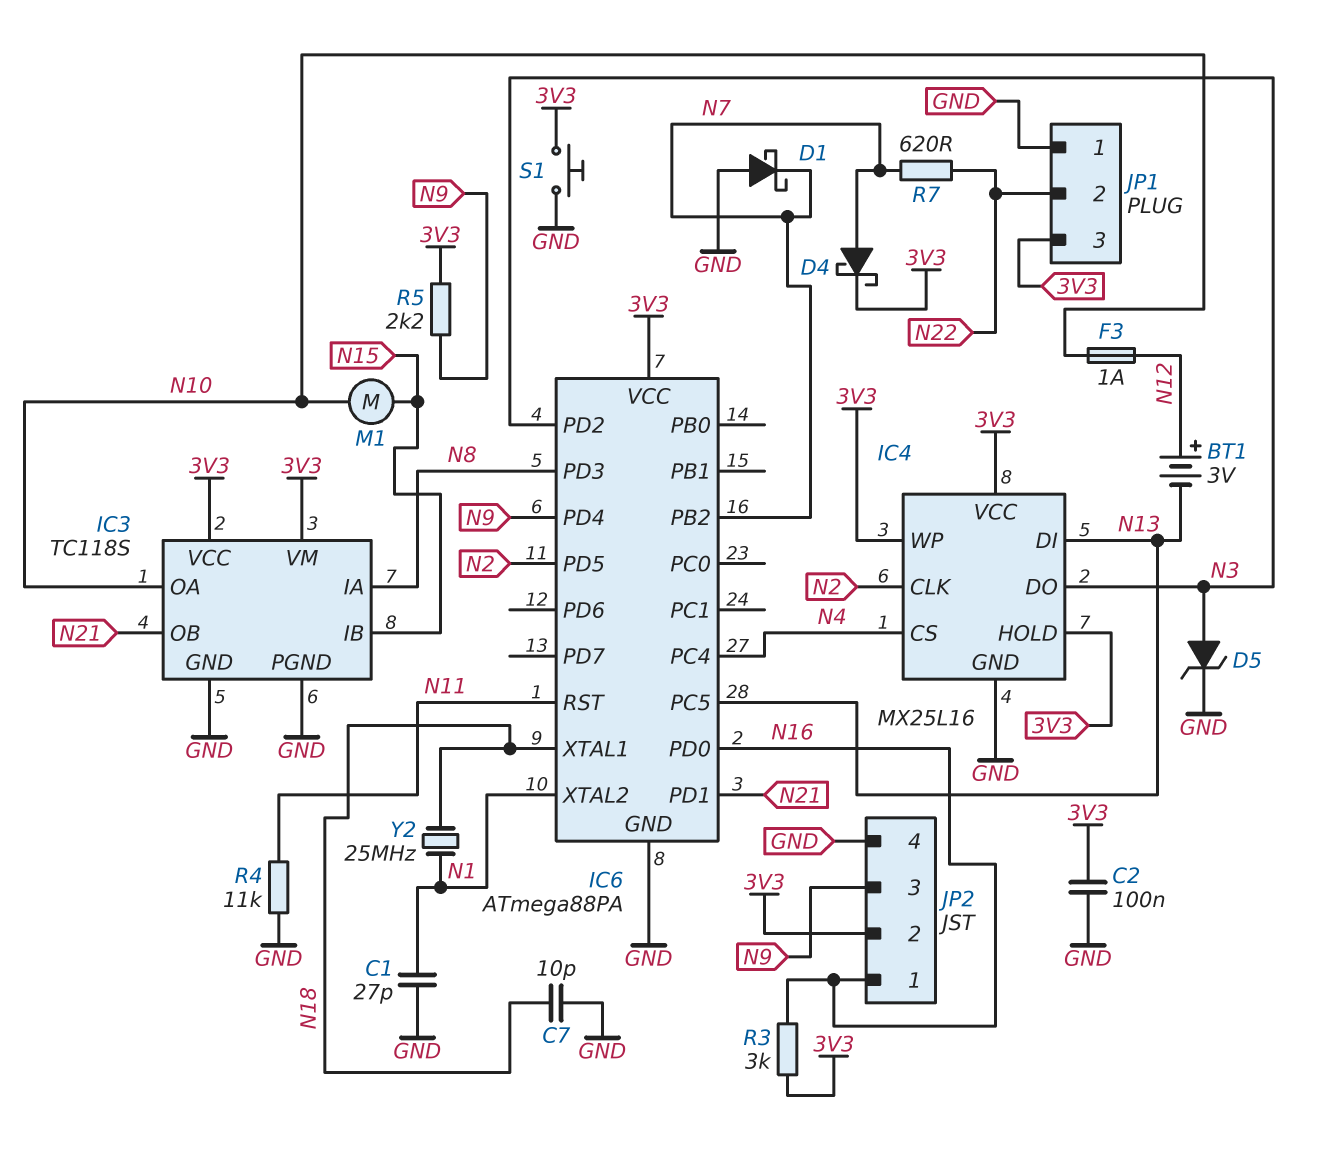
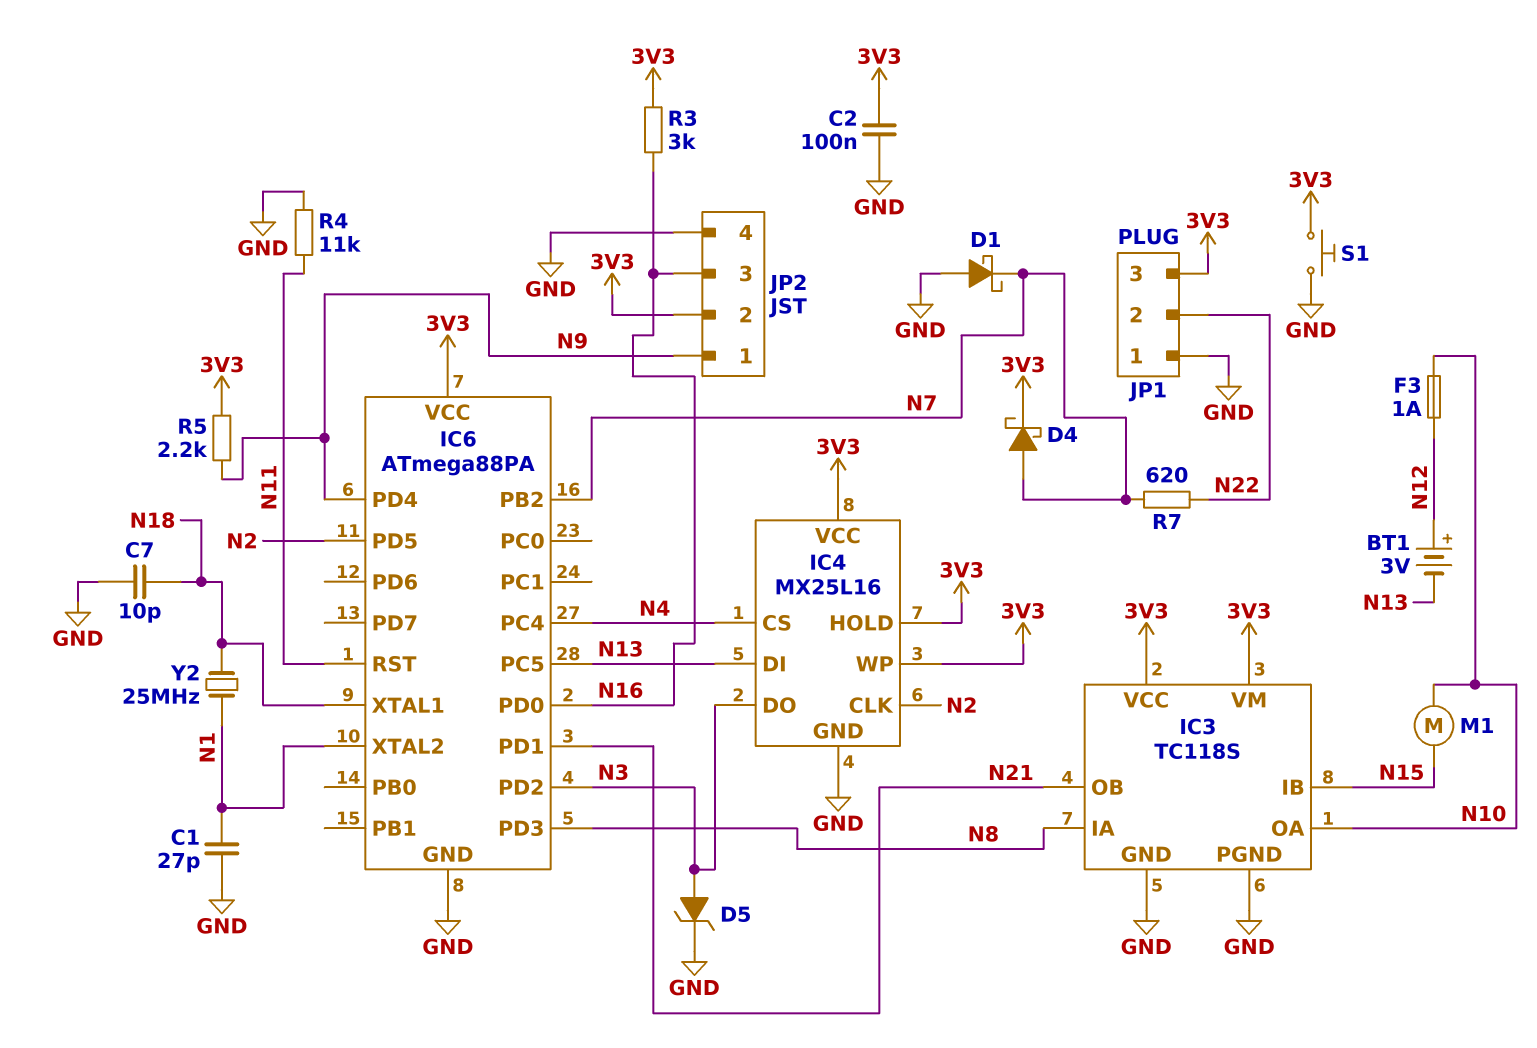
JP2 pin 1: N16 -> N9
JP2 pin 3: N9 -> N16

